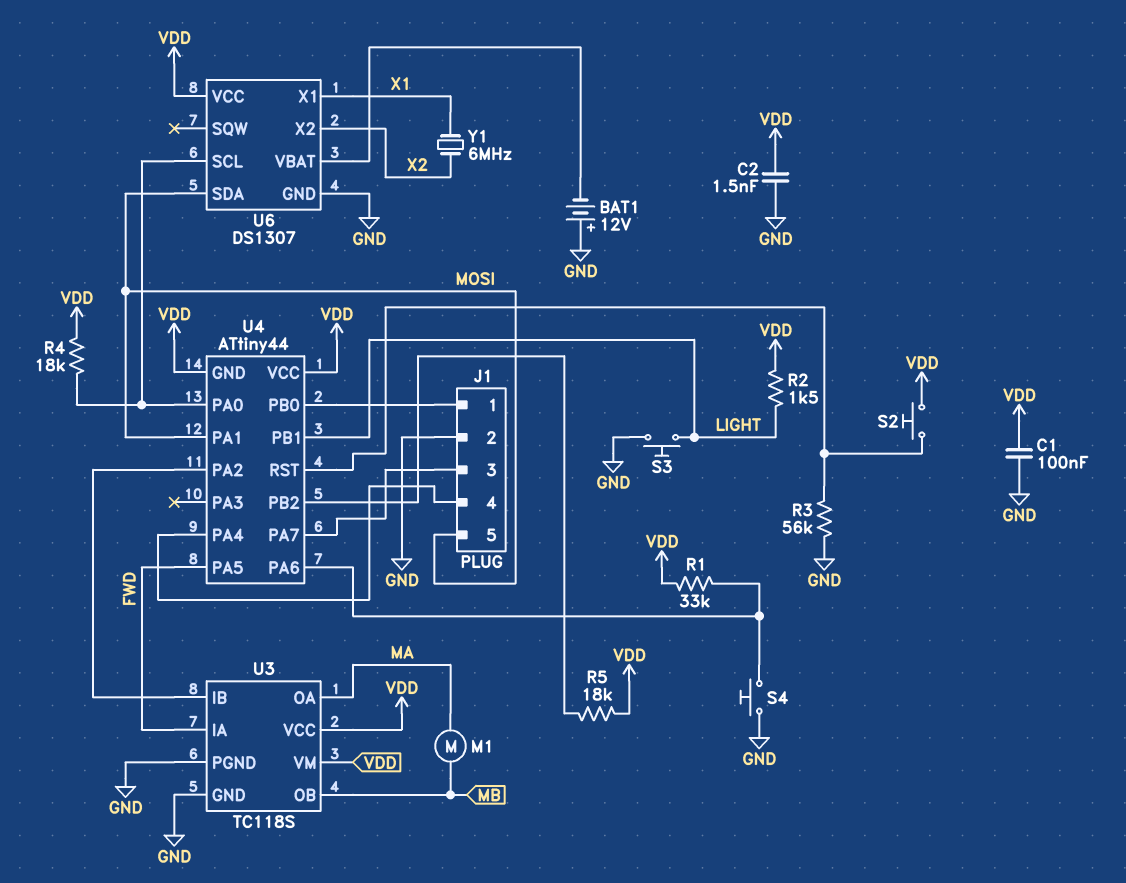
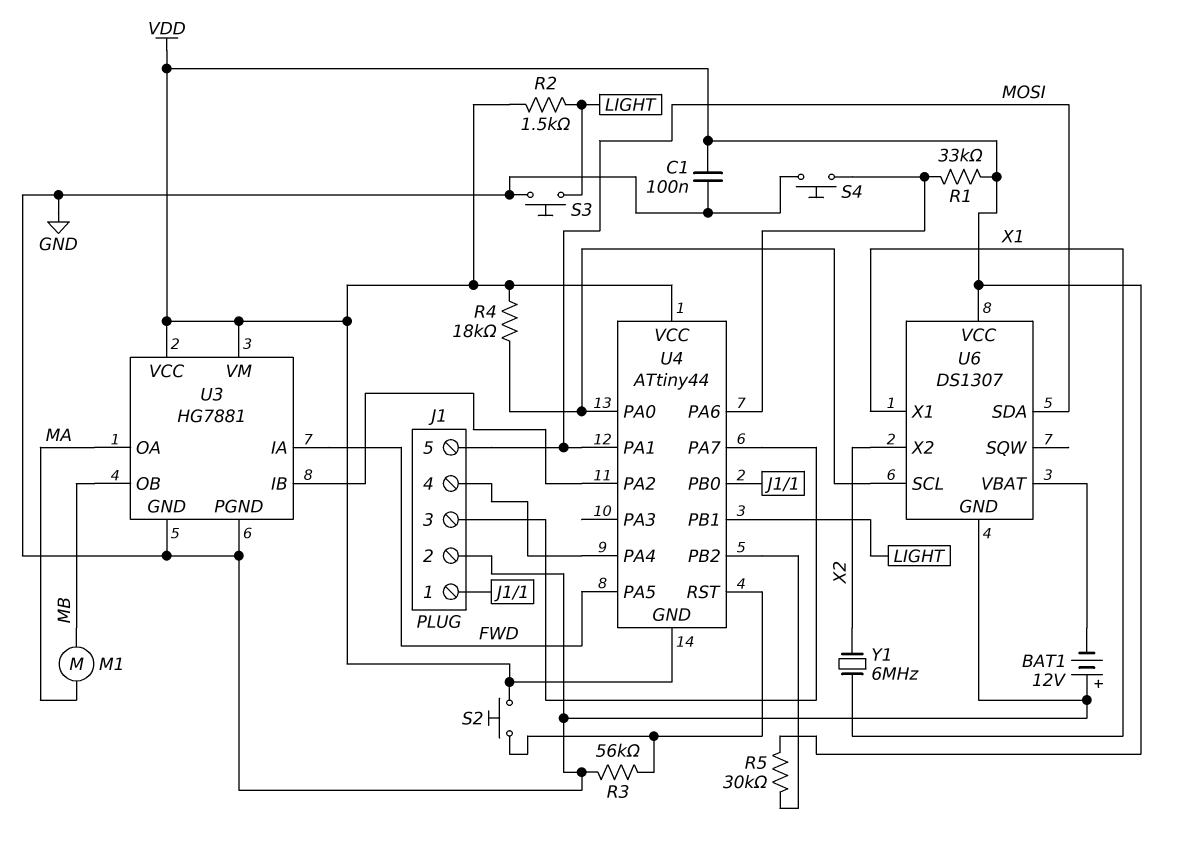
C2: 1.5nF (GND, VDD) -> none
R5: 18k (U4/PB2, VDD) -> 30k (U4/PB2, VDD)
U3: TC118S -> HG7881

